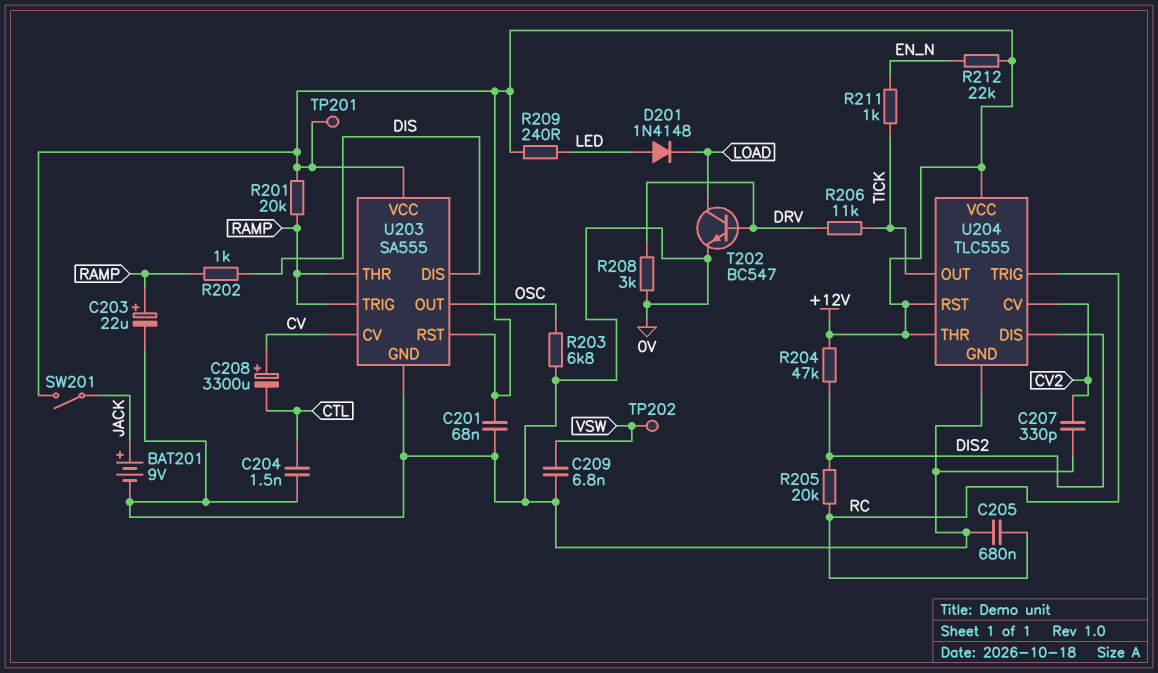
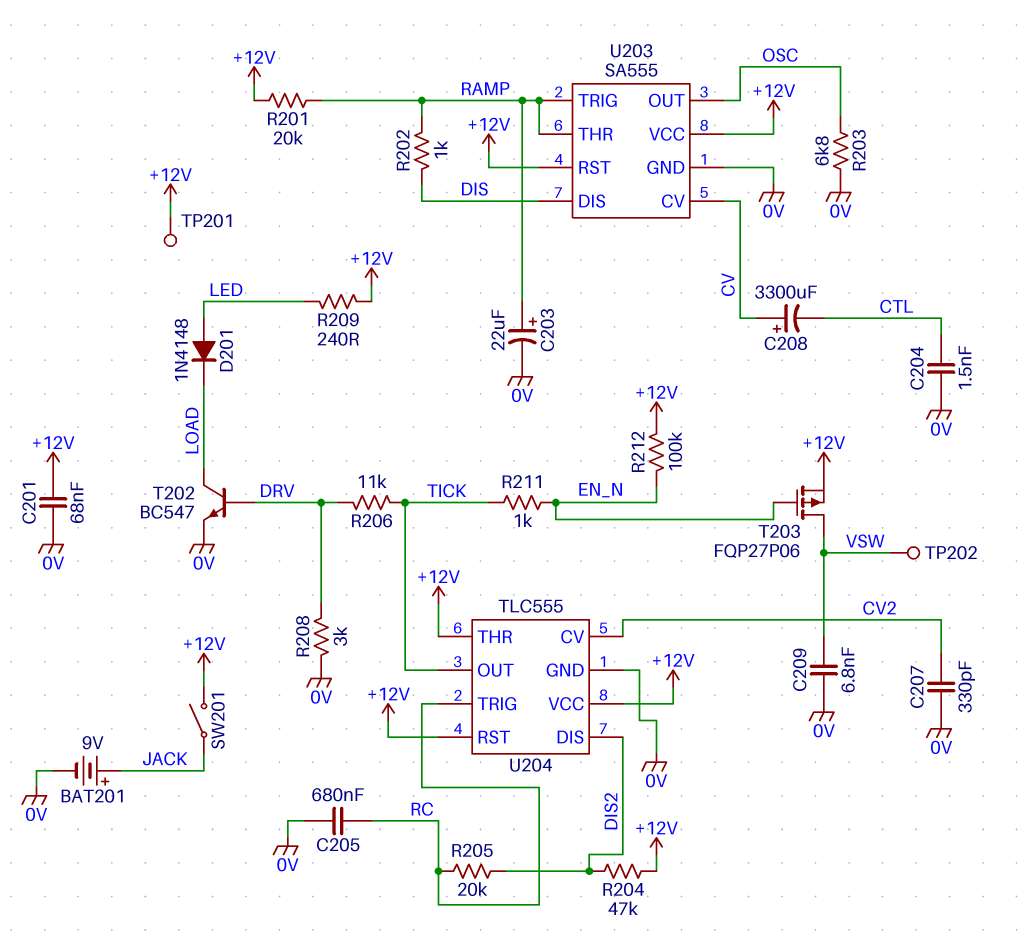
R212: 22k (+12V, EN_N) -> 100k (+12V, EN_N)
T203: none -> PMOS FQP27P06 (G EN_N, D VSW, S +12V)

